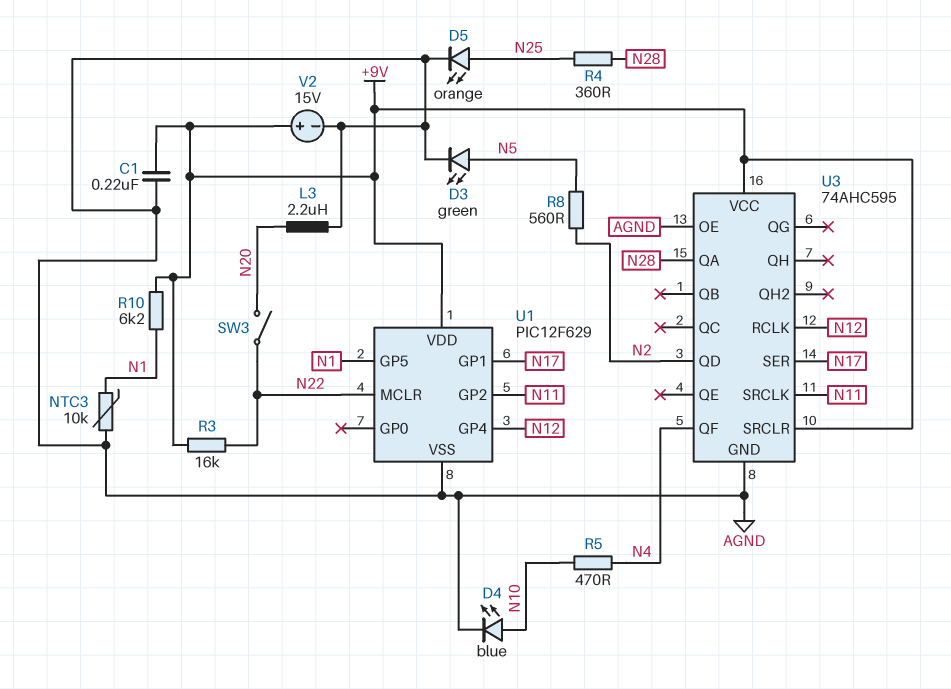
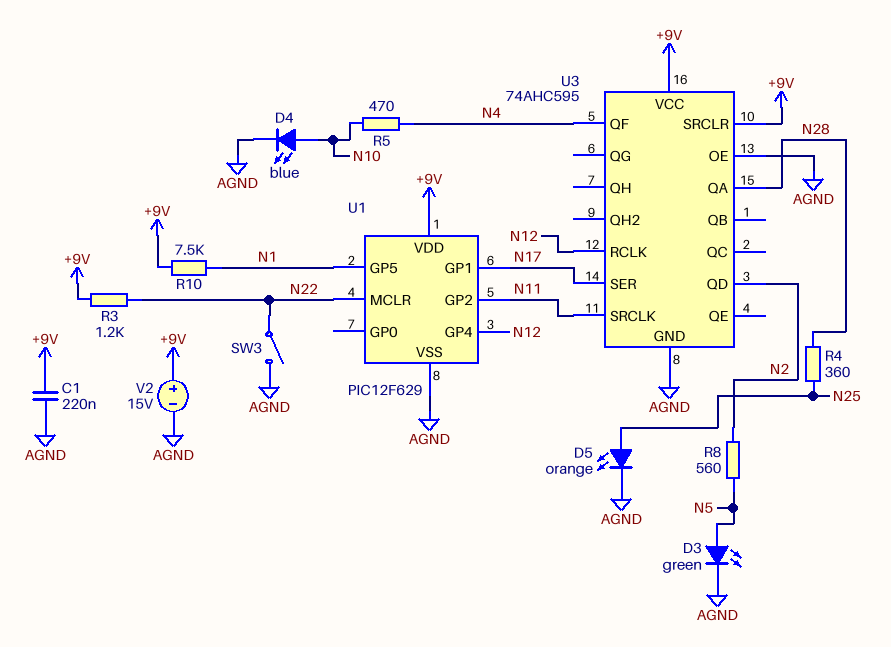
L3: 2.2uH (AGND, N20) -> none
NTC3: 10k (AGND, N1) -> none
R3: 16k (+9V, N22) -> 1.2k (+9V, N22)
R10: 6.2k (+9V, N1) -> 7.5k (+9V, N1)
SW3: switch (N20, N22) -> switch (AGND, N22)

